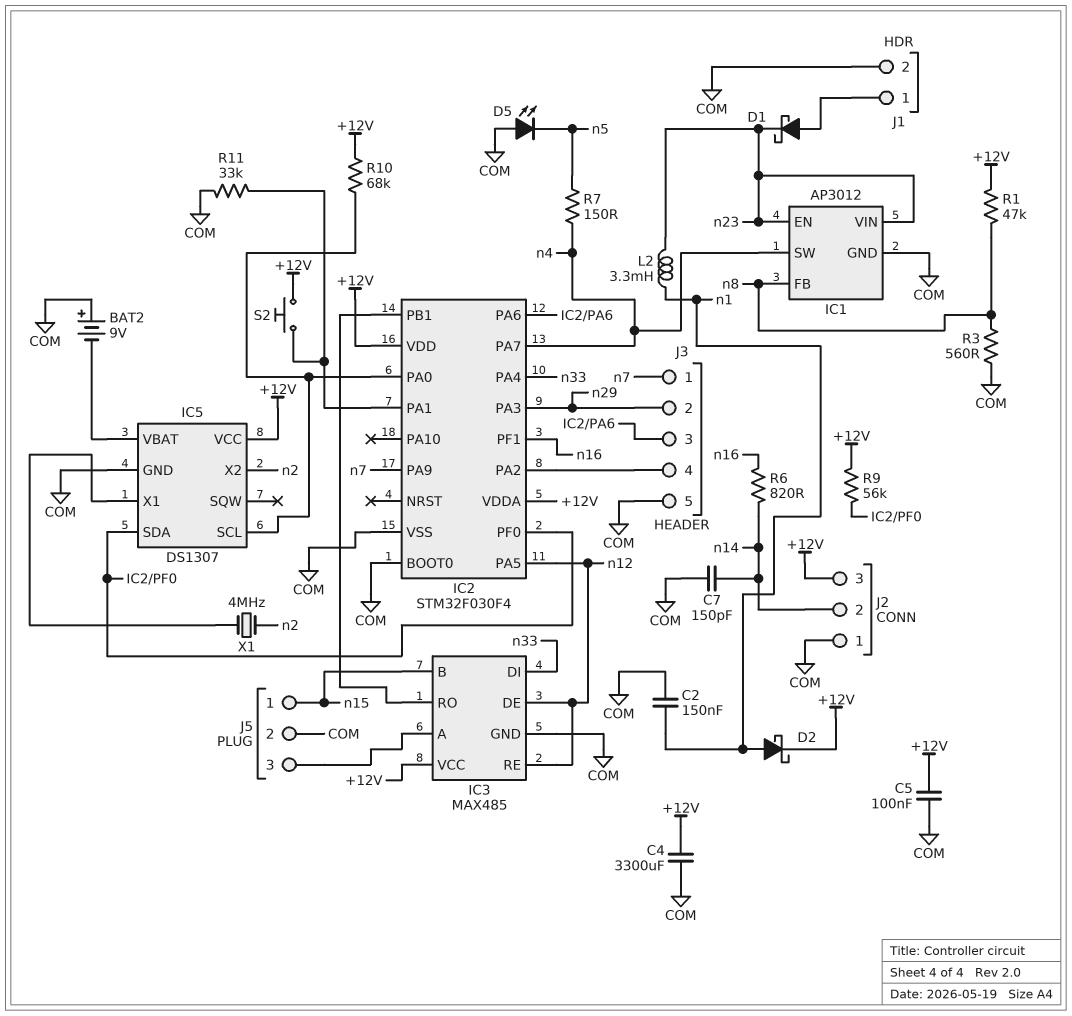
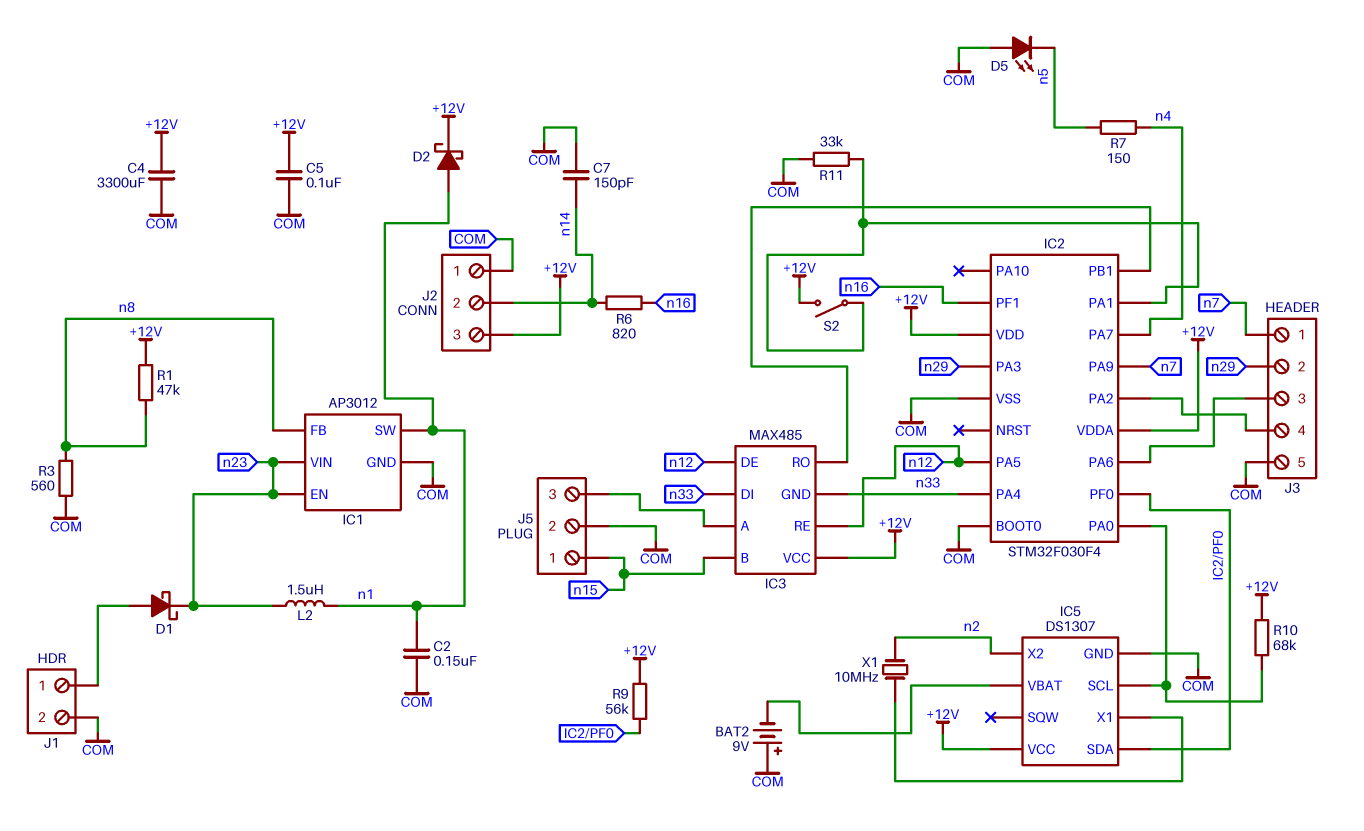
IC1 pin SW: n4 -> n1
IC3 pin GND: COM -> n33
L2: 3.3mH (n1, n23) -> 1.5uH (n1, n23)
S2: button (+12V, IC2/PA1) -> switch (+12V, IC2/PA1)
X1: 4MHz (IC5/X1, n2) -> 10MHz (IC5/X1, n2)

